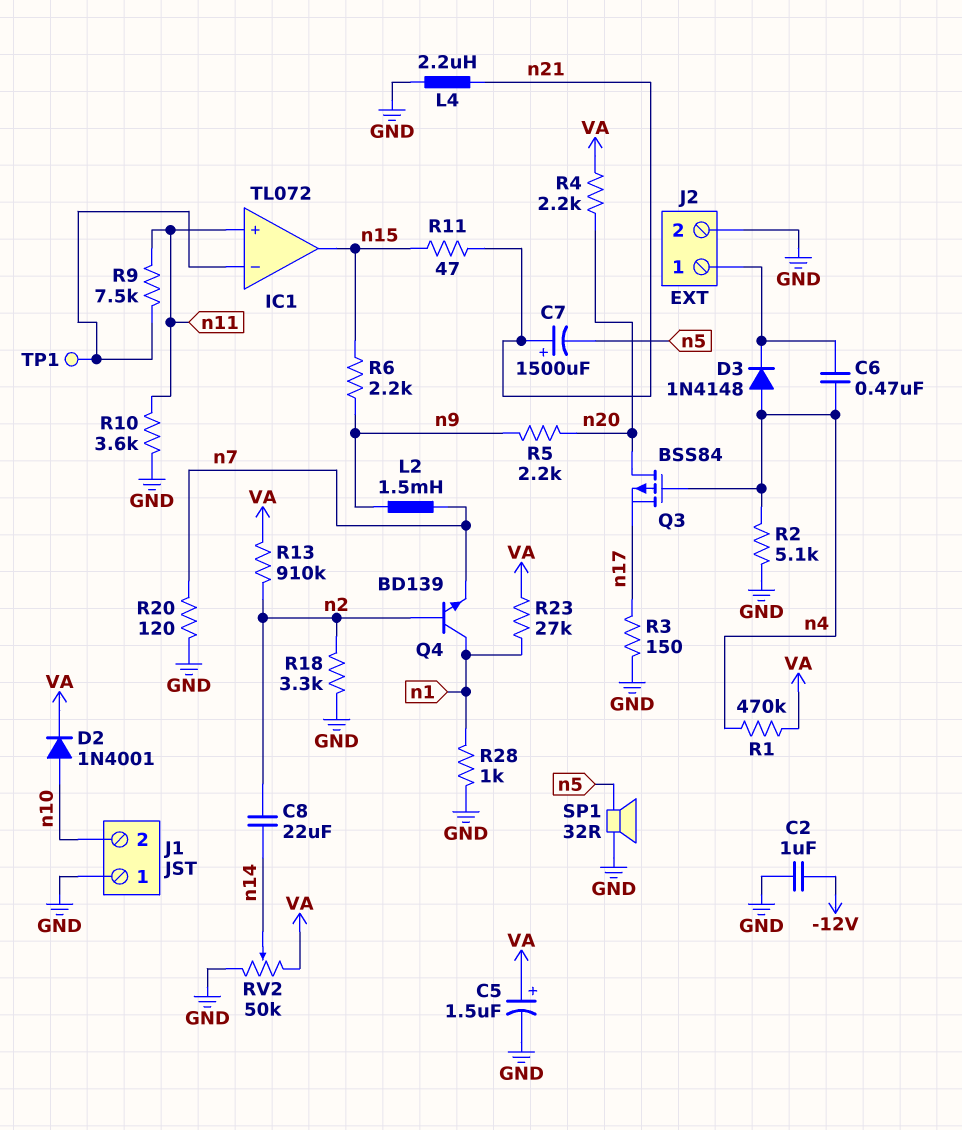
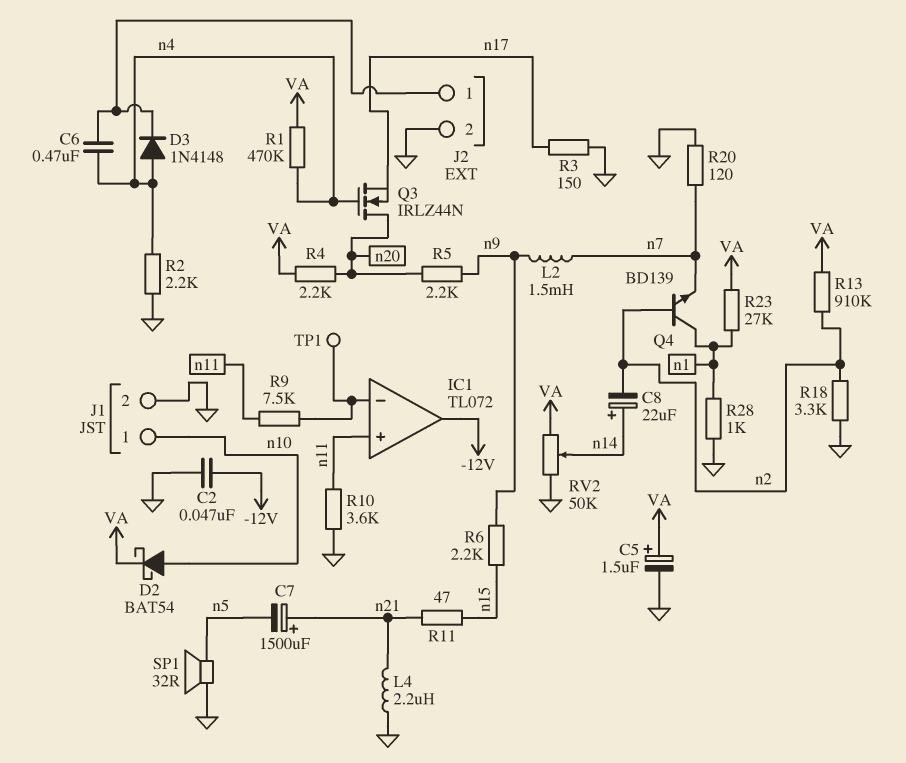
C2: 1uF (-12V, GND) -> 47nF (-12V, GND)
C8: 22uF (n2, n14) -> 22uF (plus n14, minus n2)
D2: diode 1N4001 (A n10, K VA) -> schottky BAT54 (A n10, K VA)
IC1 pin out: n15 -> -12V
J1 pin 1: GND -> n10
J1 pin 2: n10 -> GND
Q3: PMOS BSS84 (G n4, D n20, S n17) -> NMOS IRLZ44N (G n4, D n20, S n17)
R2: 5.1k (GND, n4) -> 2.2k (GND, n4)

